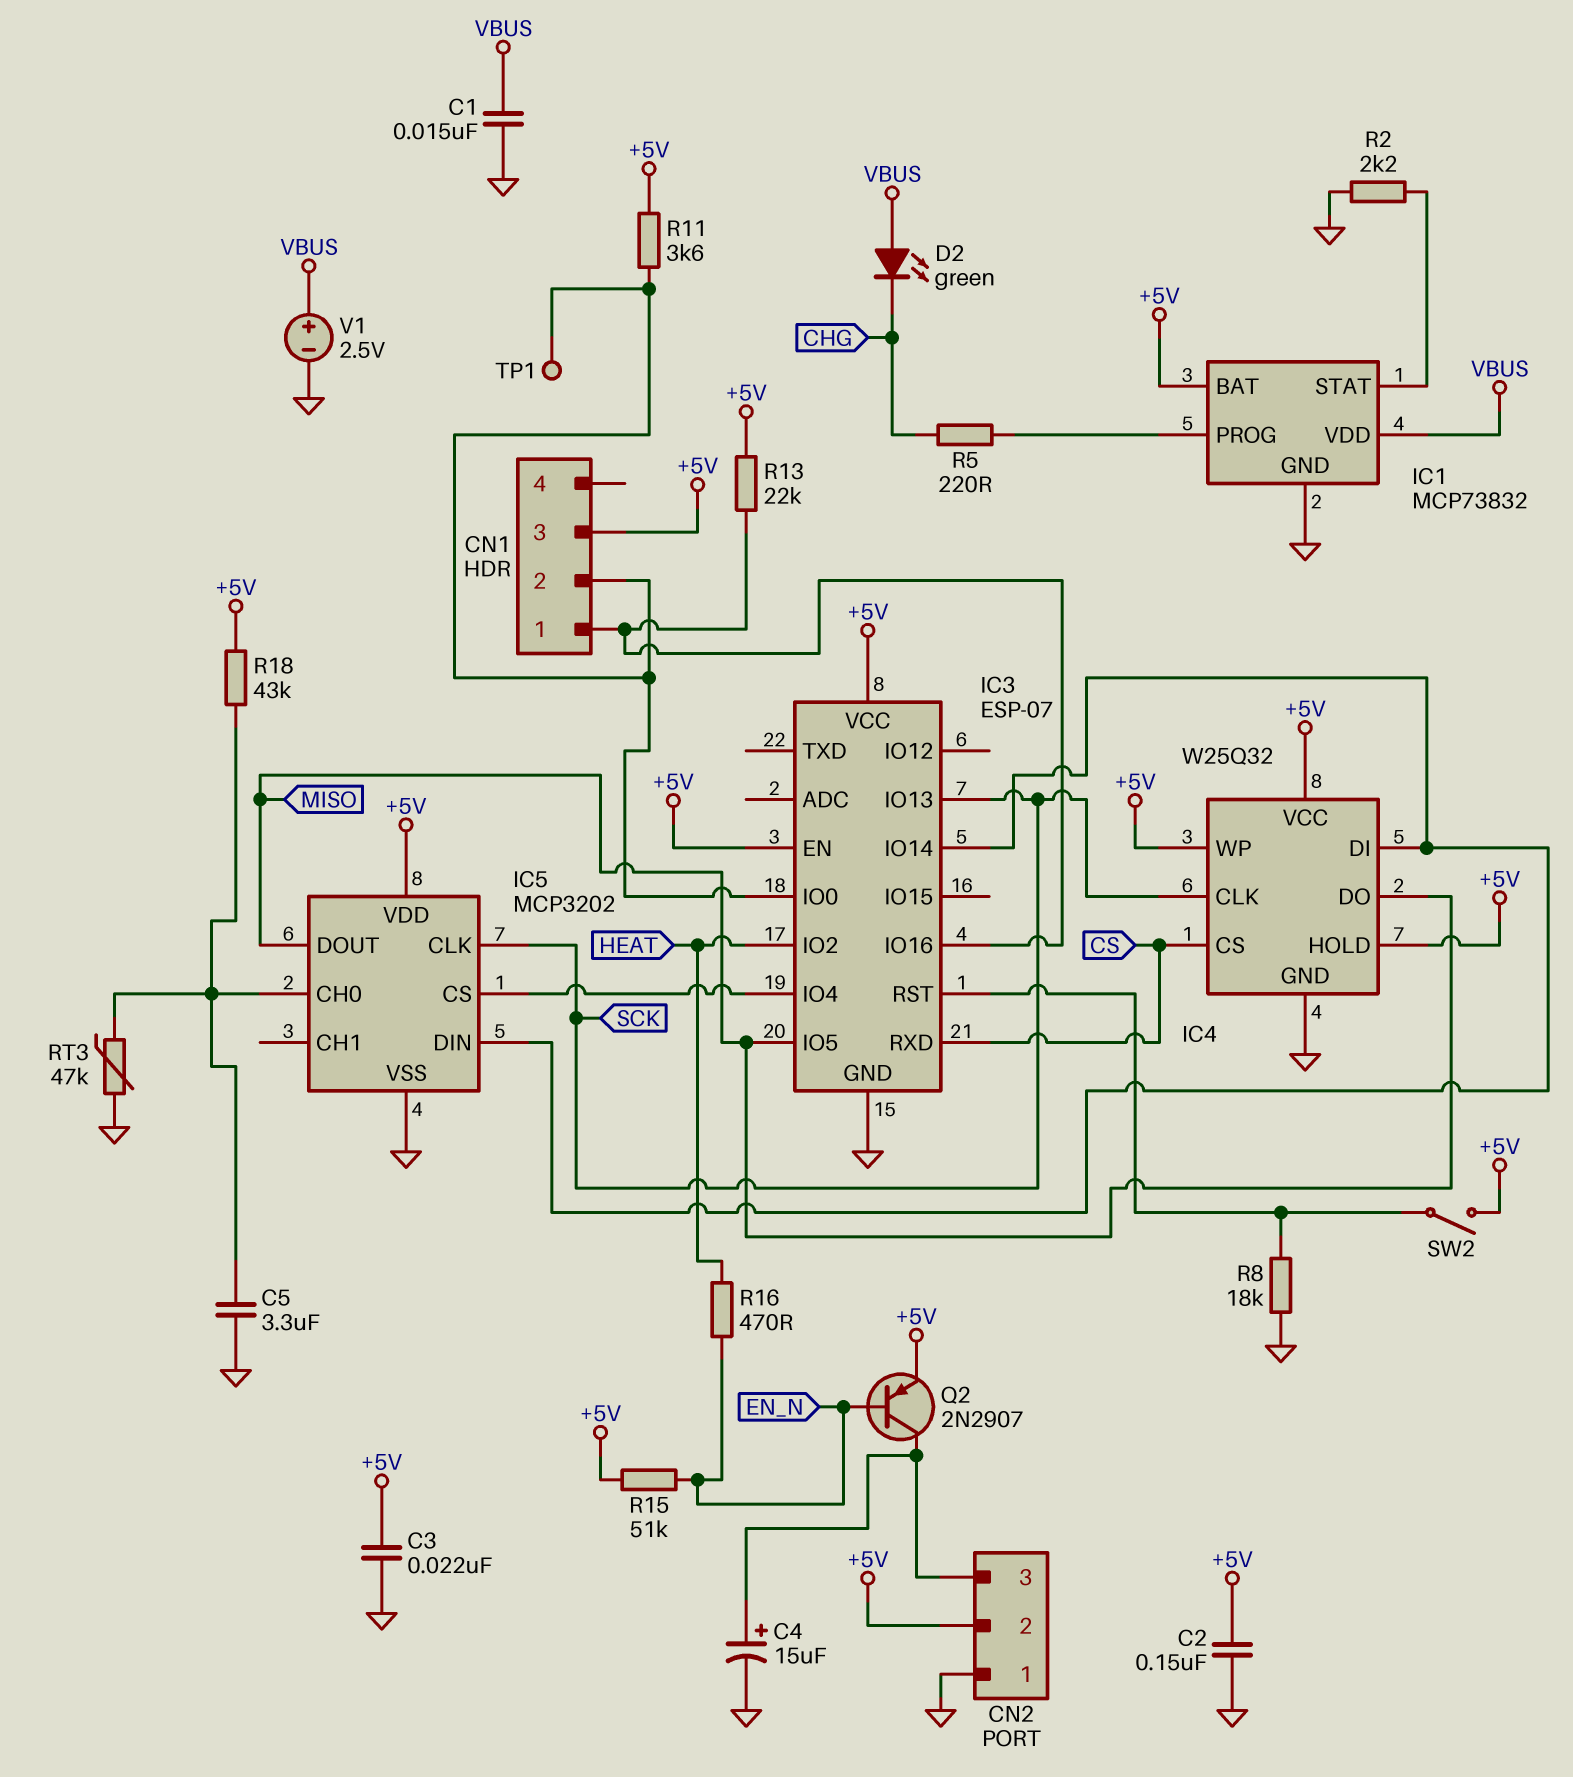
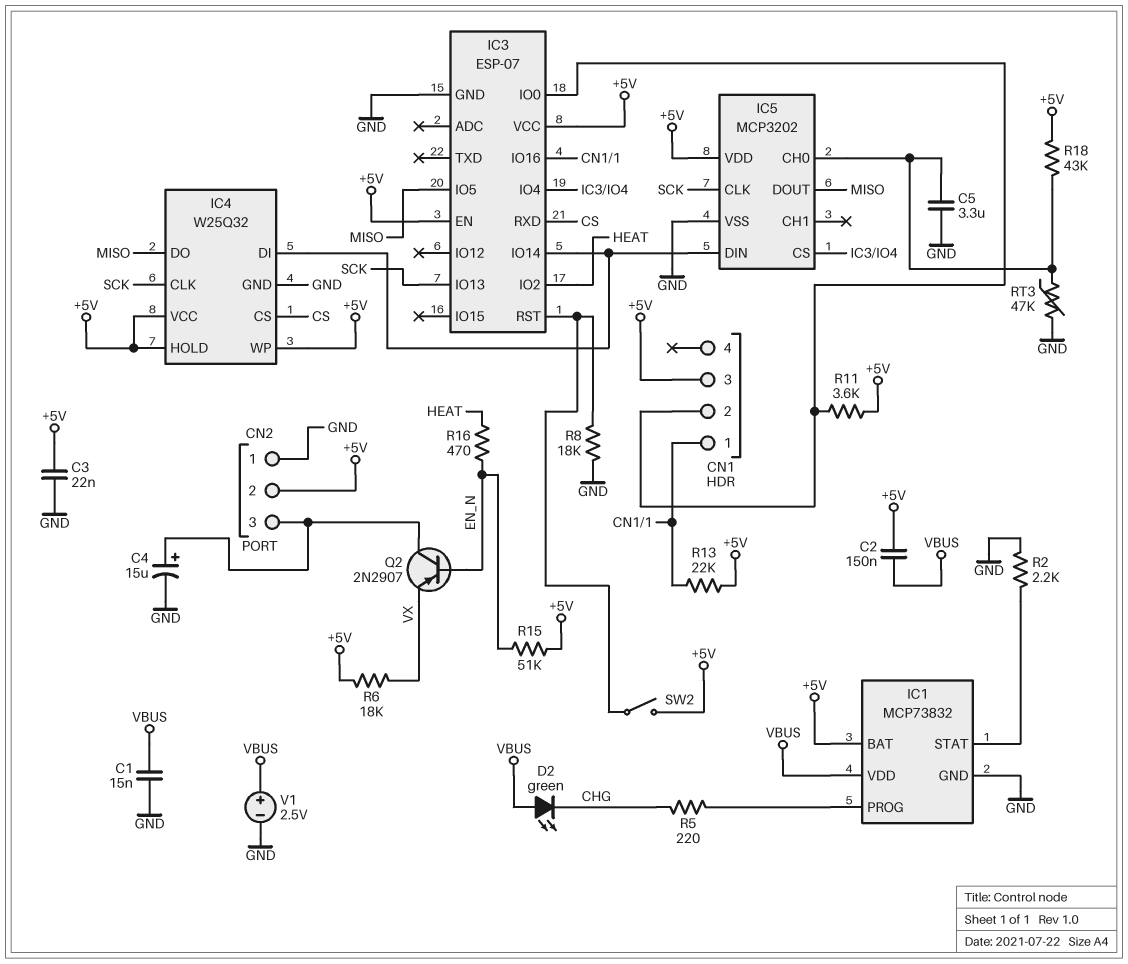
C2: 150nF (+5V, GND) -> 150nF (+5V, VBUS)
Q2: PNP 2N2907 (B EN_N, C CN2/3, E +5V) -> PNP 2N2907 (B EN_N, C CN2/3, E VX)
R6: none -> 18k (+5V, VX)
TP1: test point (CN1/2) -> none

